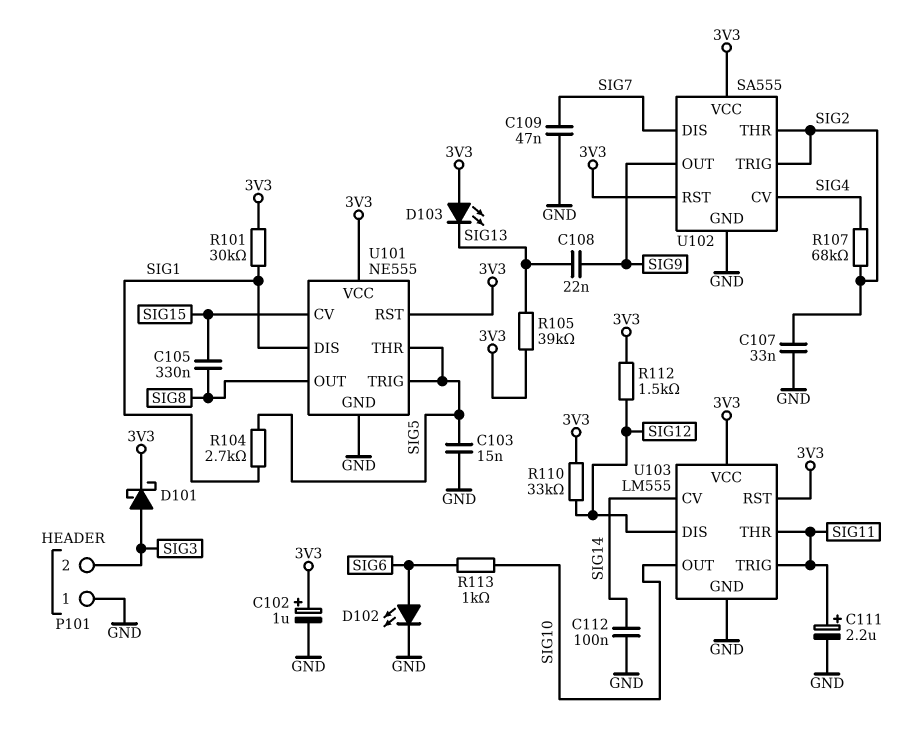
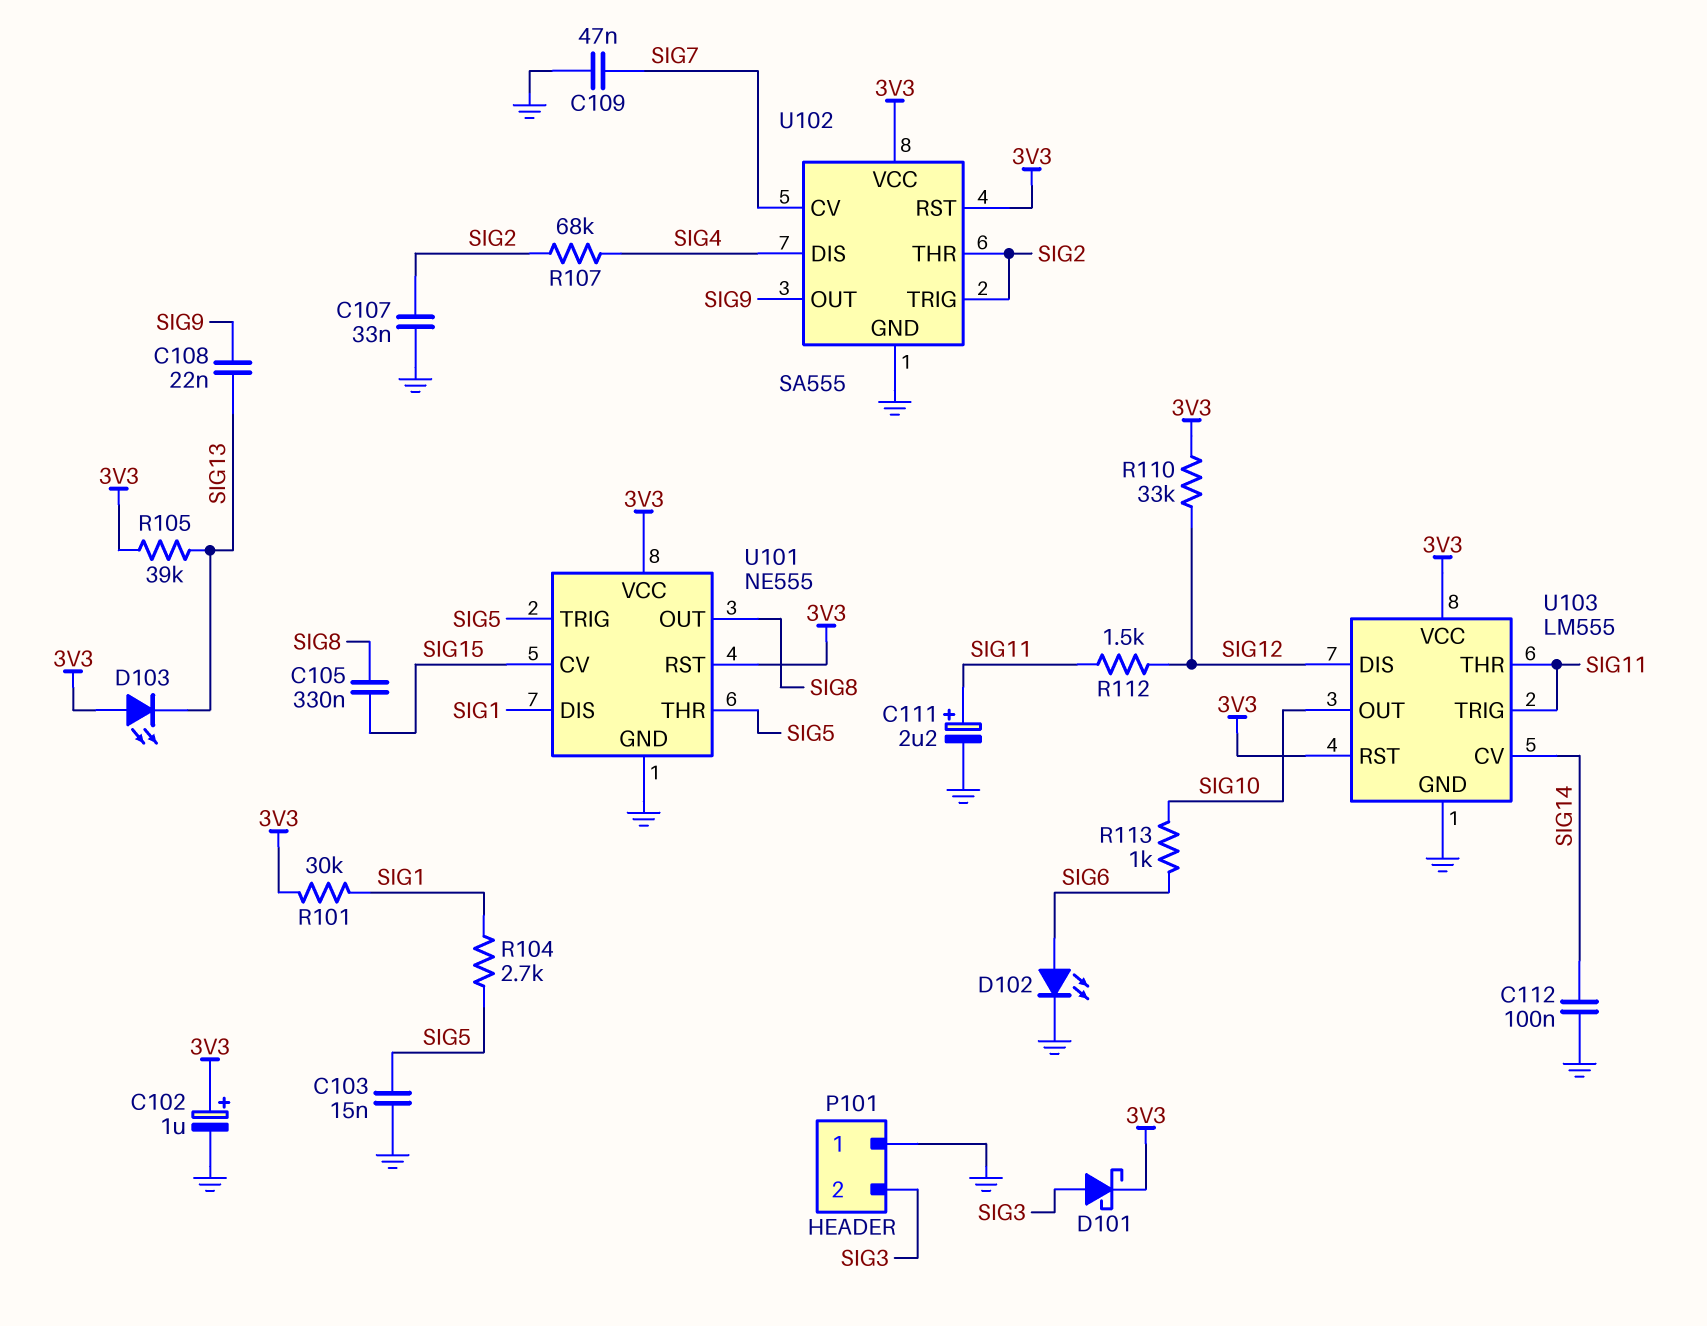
R112: 1.5k (3V3, SIG12) -> 1.5k (SIG11, SIG12)
U102 pin CV: SIG4 -> SIG7
U102 pin DIS: SIG7 -> SIG4

